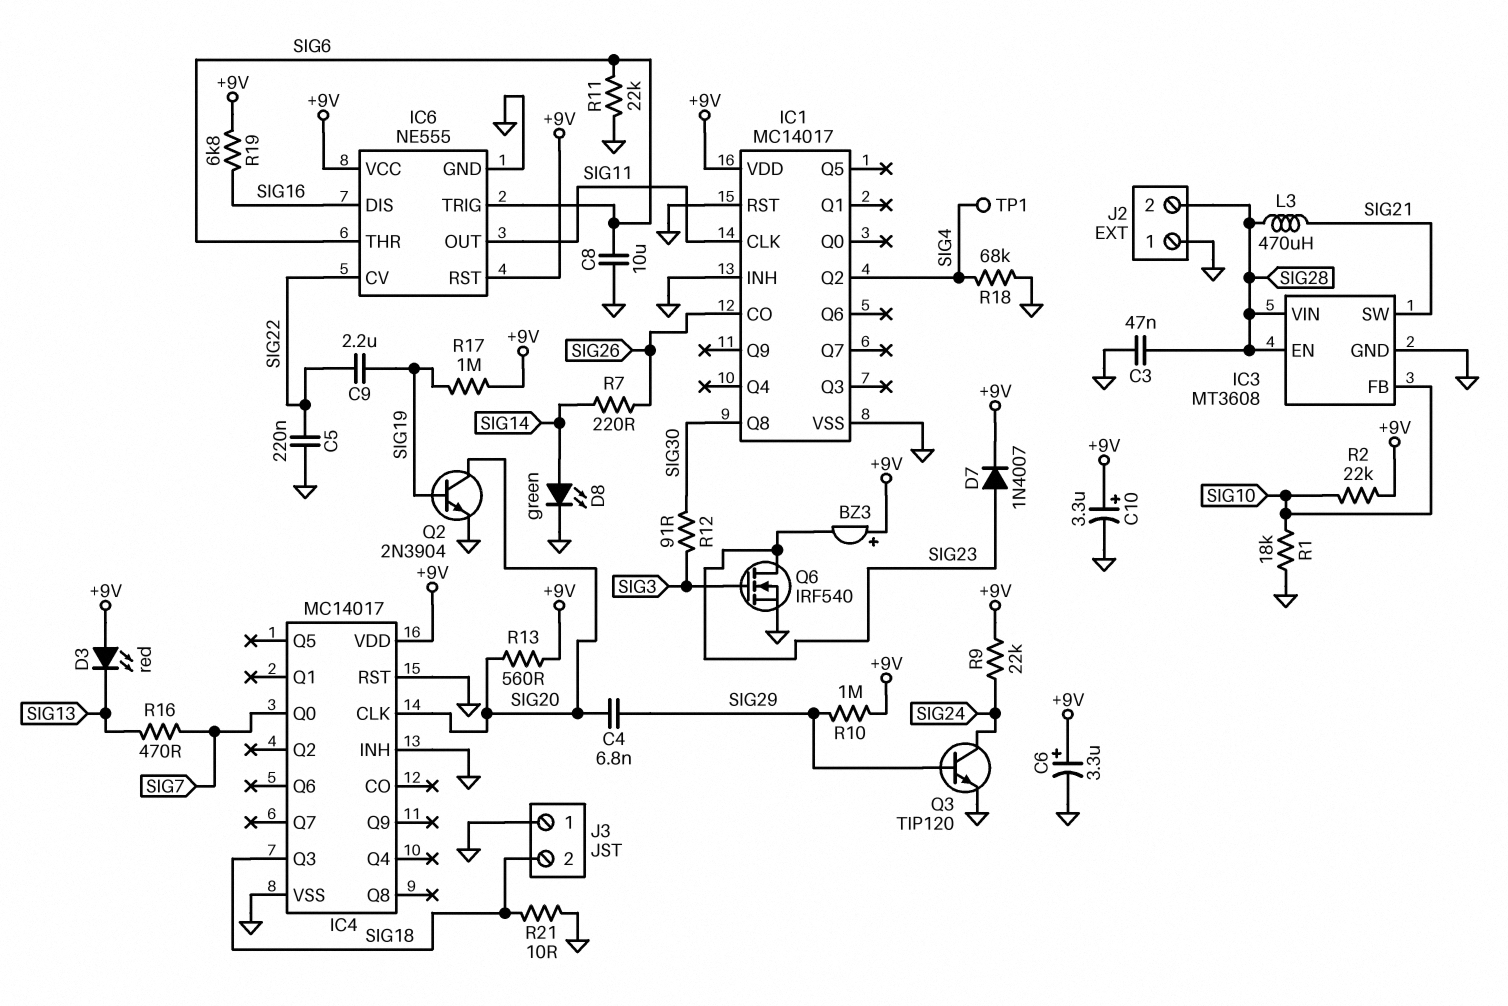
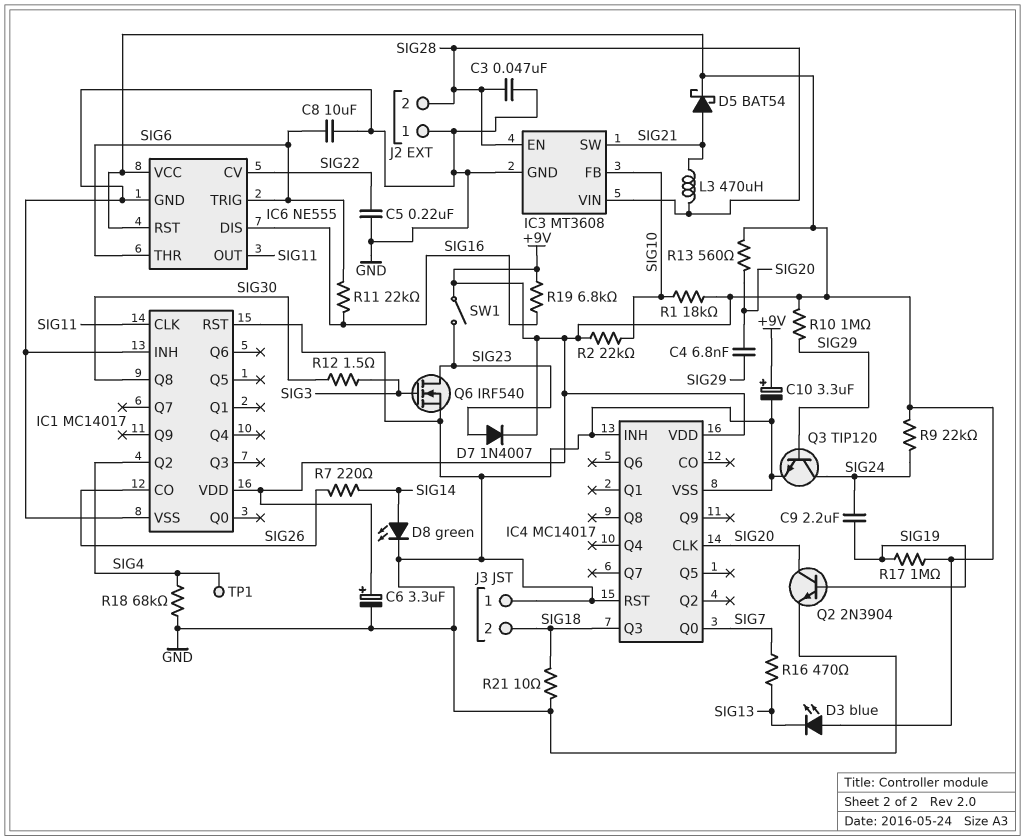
BZ3: buzzer (plus +9V, minus SIG23) -> none
C9: 2.2uF (SIG19, SIG22) -> 2.2uF (SIG19, SIG24)
D3: LED red (A +9V, K SIG13) -> LED blue (A +9V, K SIG13)
D5: none -> schottky BAT54 (A SIG21, K +9V)
R1: 18k (GND, SIG10) -> 18k (+9V, SIG10)
R11: 22k (GND, SIG6) -> 22k (SIG6, SIG16)
R12: 91 (SIG3, SIG30) -> 1.5 (SIG3, SIG30)
SW1: none -> switch (+9V, SIG23)

